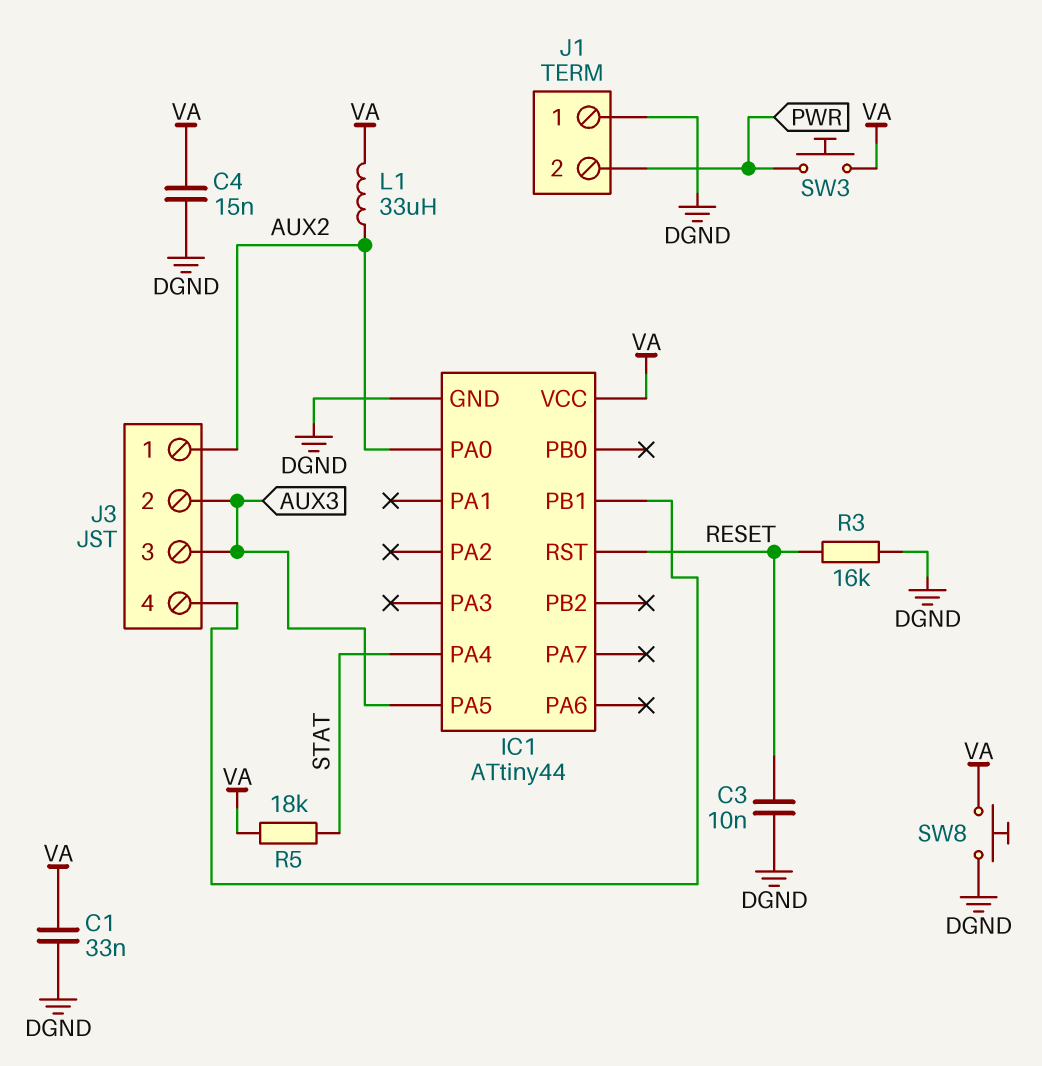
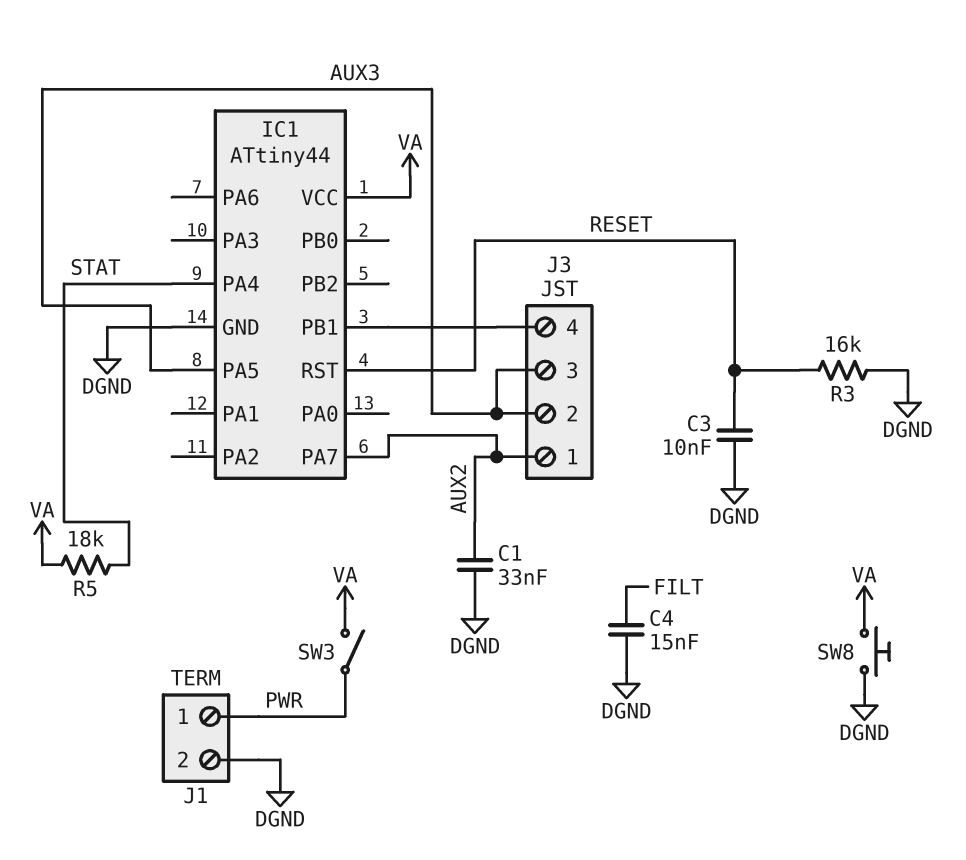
C1: 33nF (DGND, VA) -> 33nF (AUX2, DGND)
C4: 15nF (DGND, VA) -> 15nF (DGND, FILT)
IC1 pin PA0: AUX2 -> none
IC1 pin PA7: none -> AUX2
J1 pin 1: DGND -> PWR
J1 pin 2: PWR -> DGND
L1: 33uH (AUX2, VA) -> none
SW3: button (PWR, VA) -> switch (PWR, VA)

